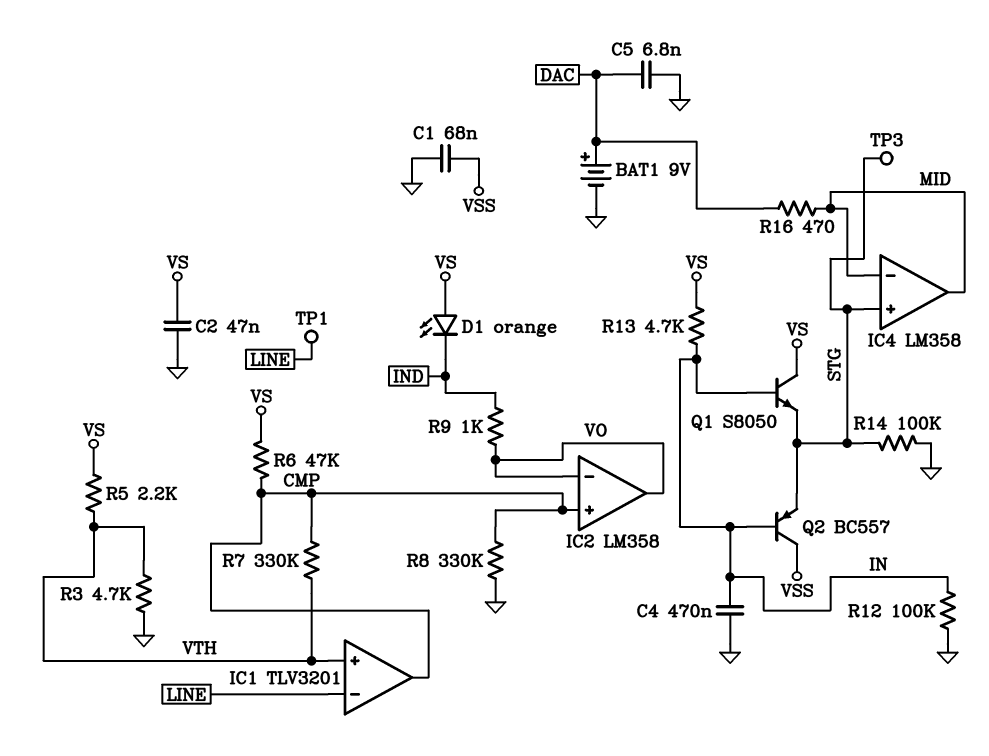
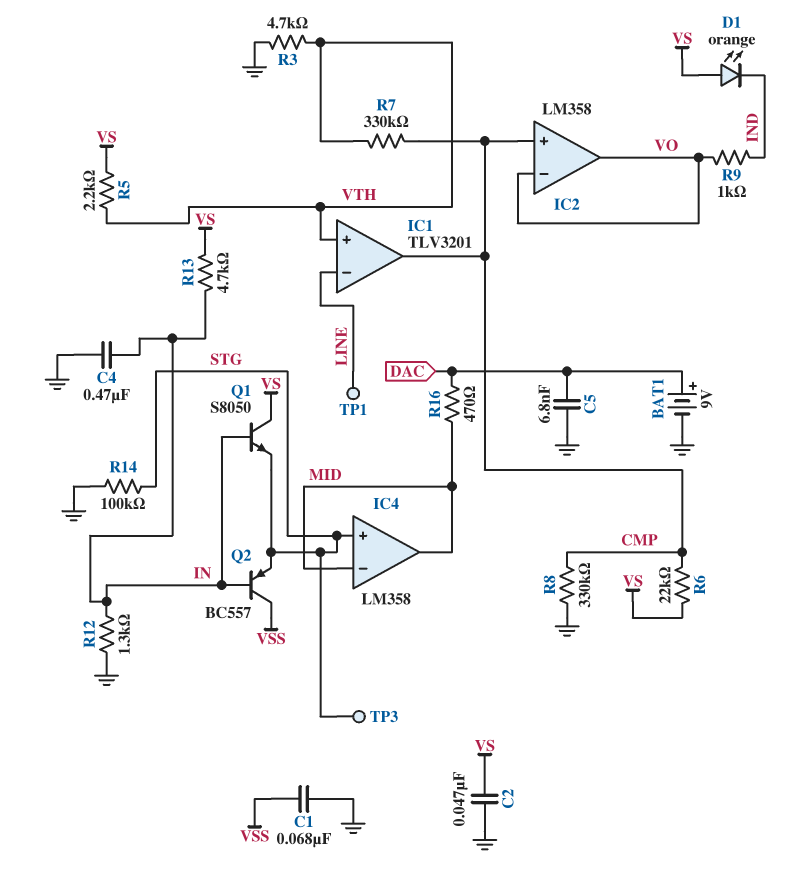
R6: 47k (CMP, VS) -> 22k (CMP, VS)
R12: 100k (GND, IN) -> 1.3k (GND, IN)

